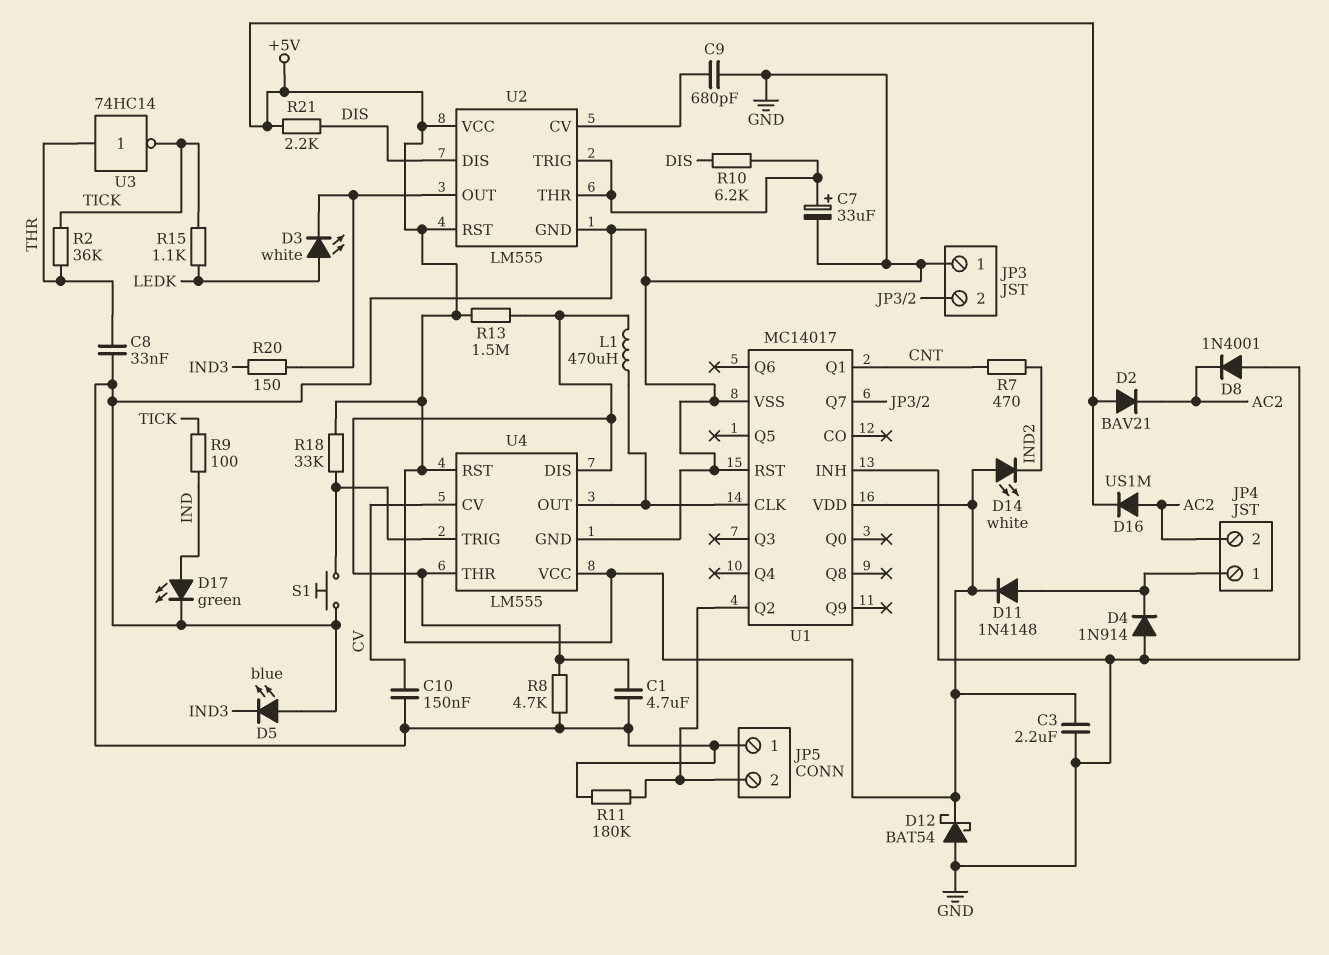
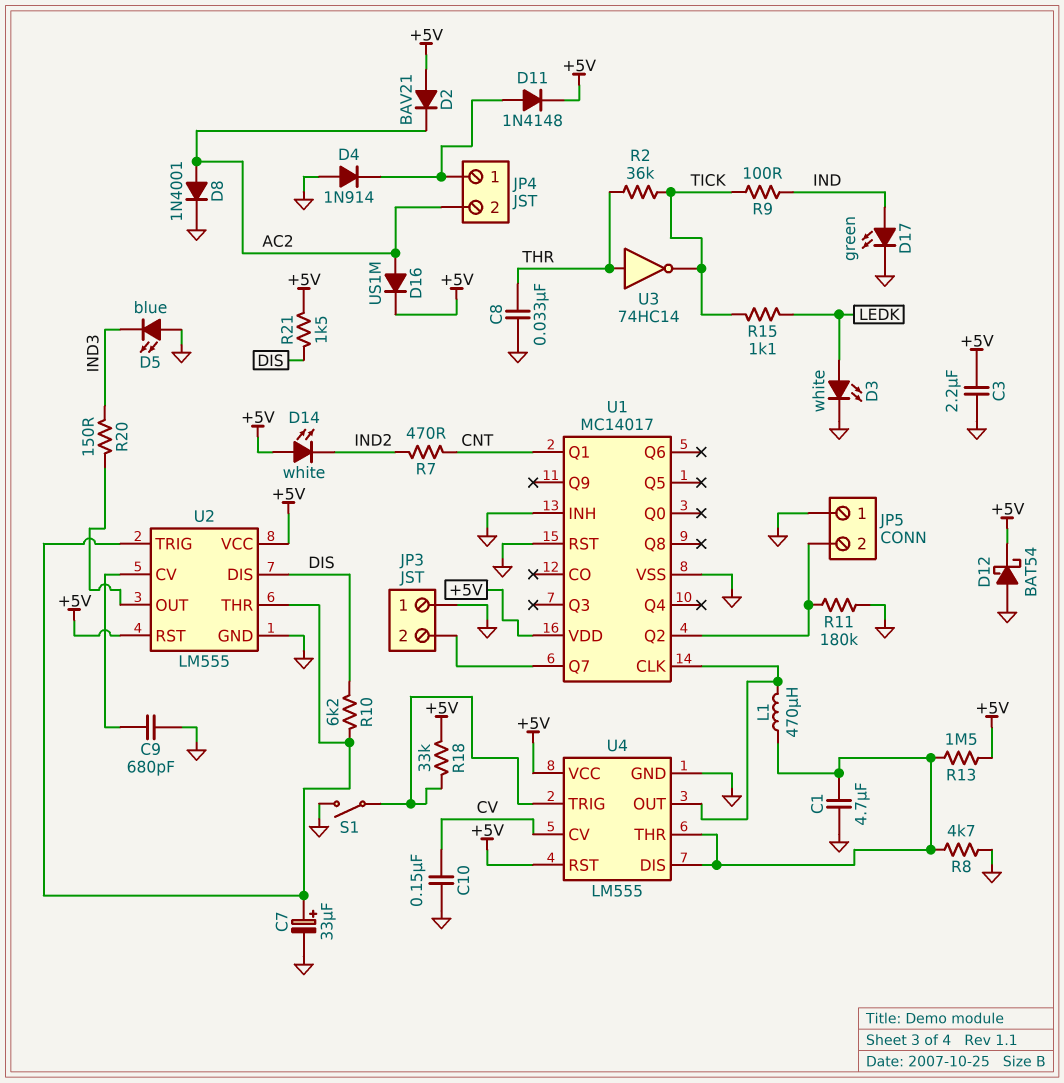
D3: LED white (A LEDK, K U2/OUT) -> LED white (A LEDK, K GND)
D8: diode 1N4001 (A GND, K AC2) -> diode 1N4001 (A AC2, K GND)
R21: 2.2k (+5V, DIS) -> 1.5k (+5V, DIS)
S1: button (GND, U4/TRIG) -> switch (GND, U4/TRIG)

